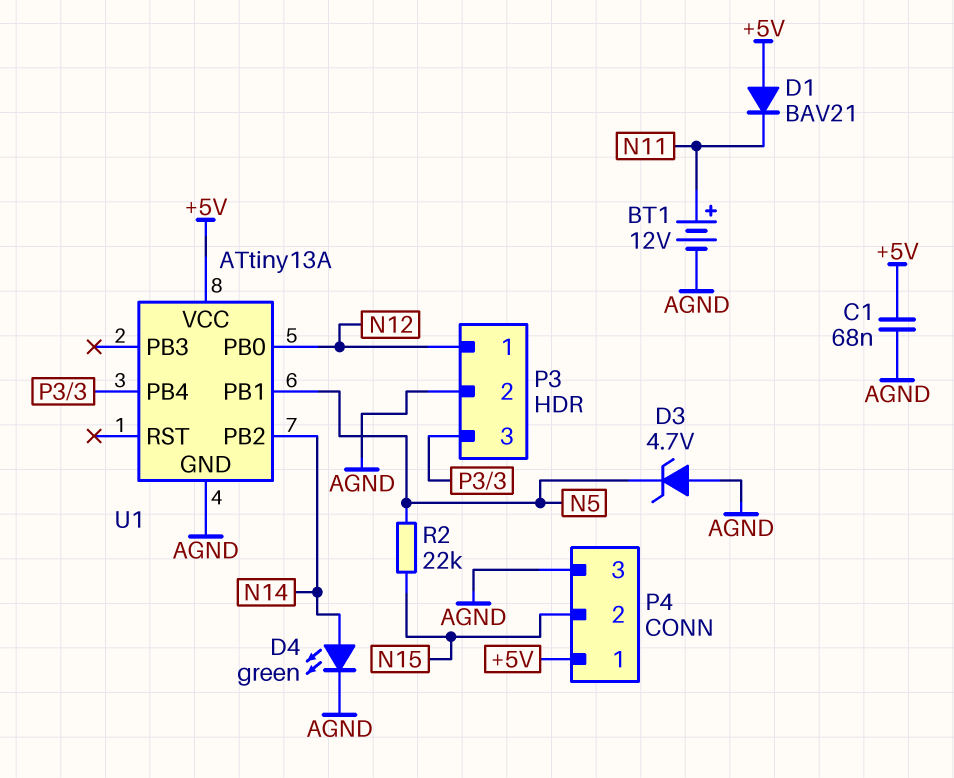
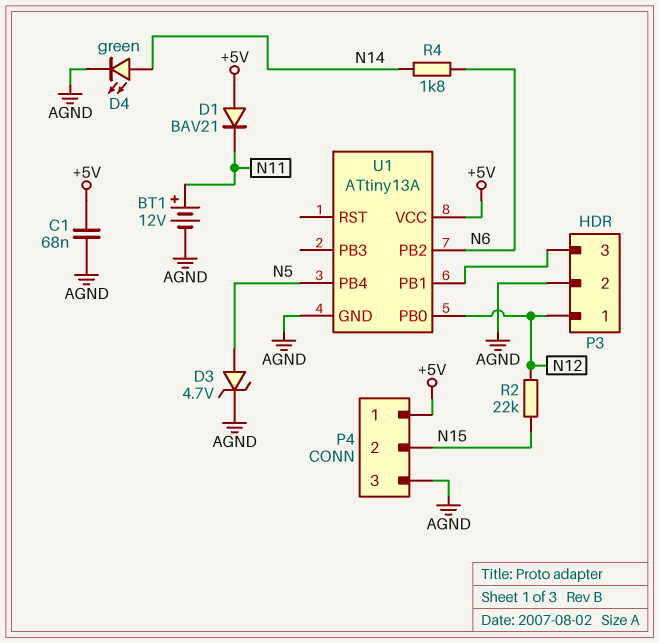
D3: zener 4.7V (A AGND, K N5) -> zener 4.7V (A N5, K AGND)
R2: 22k (N5, N15) -> 22k (N12, N15)
R4: none -> 1.8k (N6, N14)
U1 pin PB1: N5 -> P3/3
U1 pin PB2: N14 -> N6
U1 pin PB4: P3/3 -> N5

